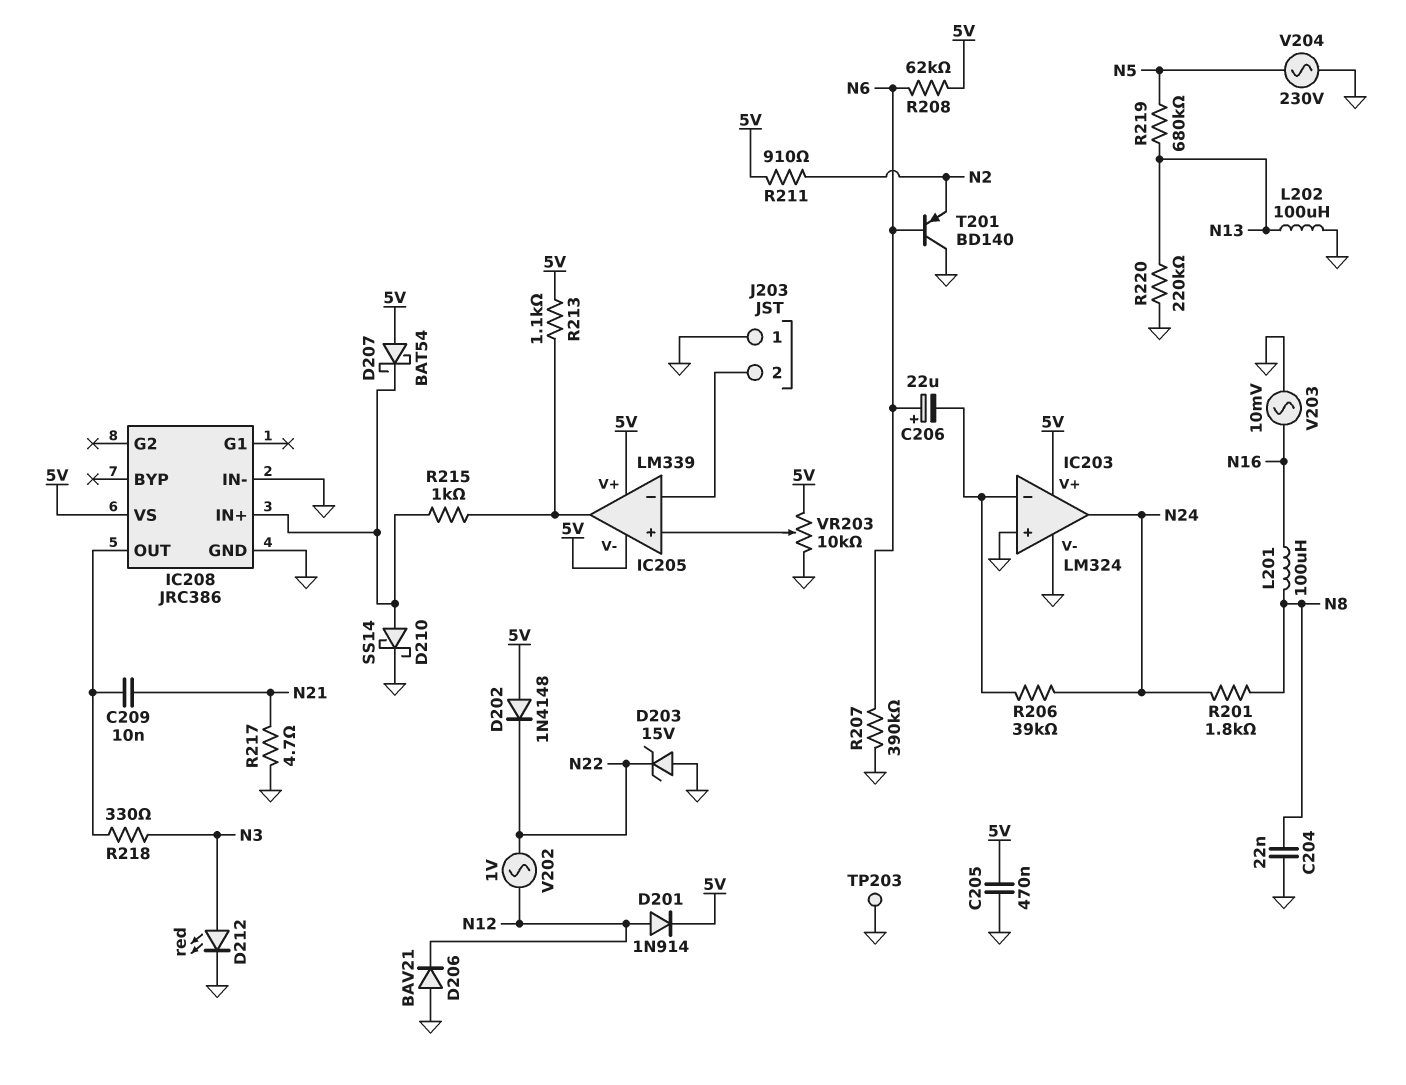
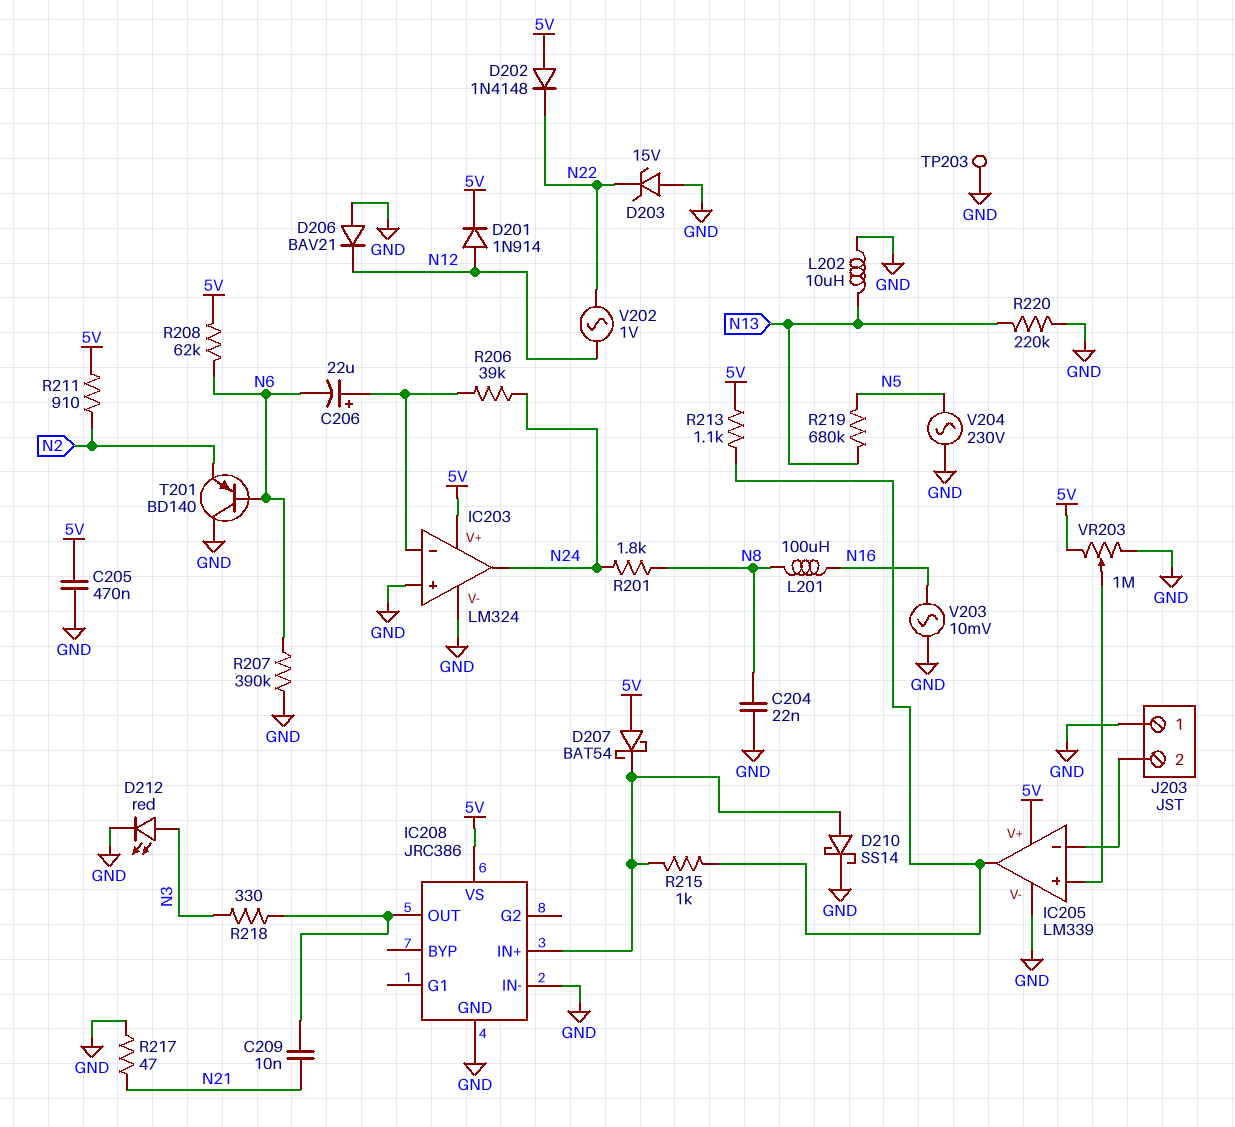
C206: 22uF (plus N6, minus IC203/in-) -> 22uF (plus IC203/in-, minus N6)
IC205 pin V-: 5V -> GND
L202: 100uH (GND, N13) -> 10uH (GND, N13)
R217: 4.7 (GND, N21) -> 47 (GND, N21)
VR203: 10k (5V, GND, wiper IC205/in+) -> 1M (5V, GND, wiper IC205/in+)

